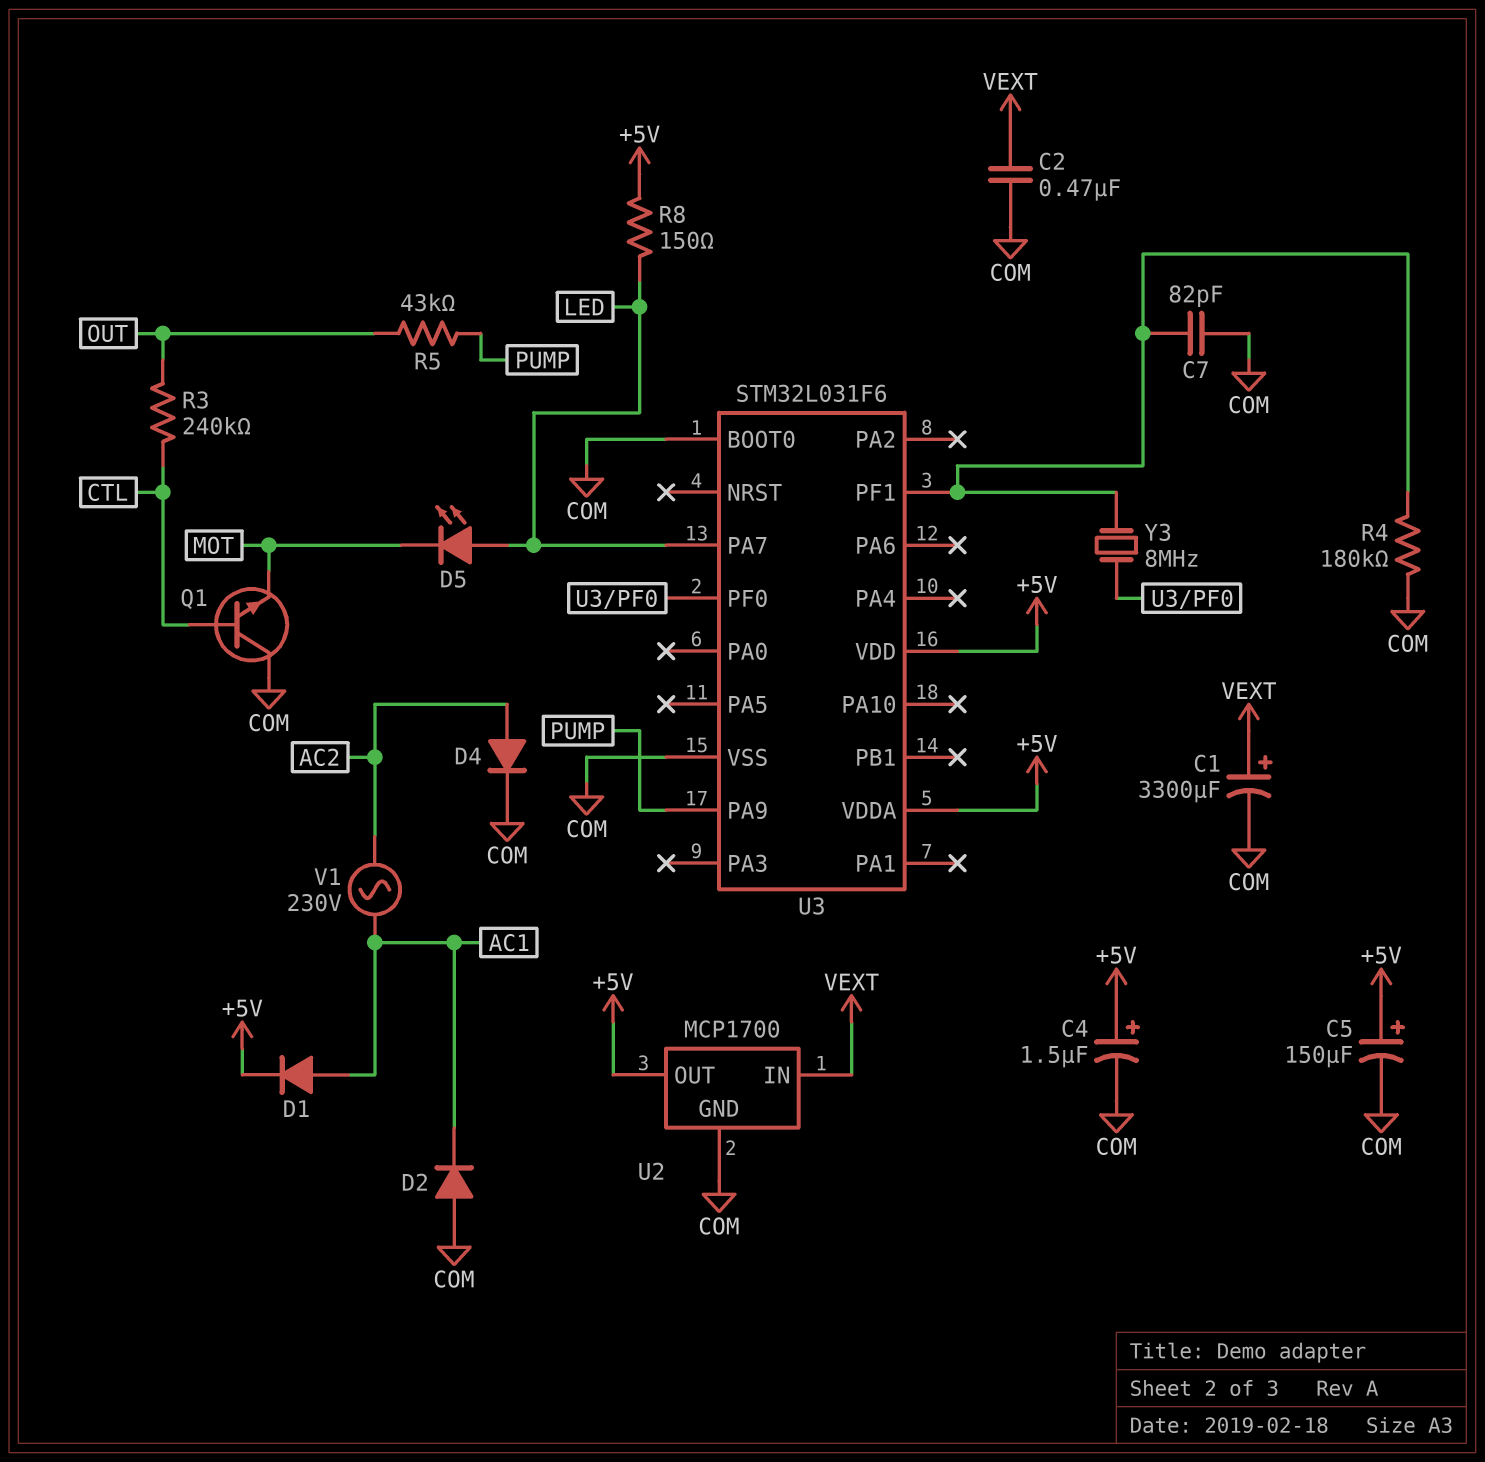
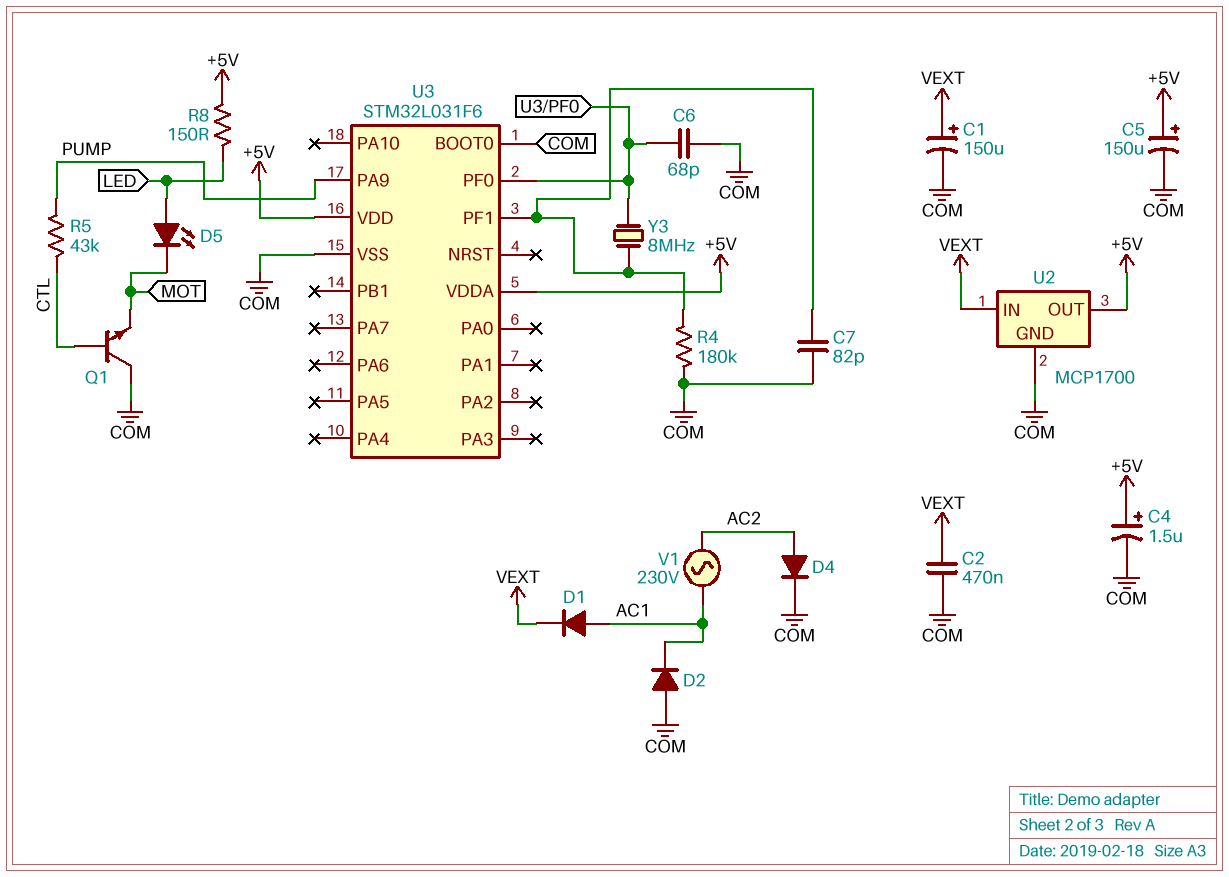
C1: 3300uF (plus VEXT, minus COM) -> 150uF (plus VEXT, minus COM)
C6: none -> 68pF (COM, U3/PF0)
D1: diode (A AC1, K +5V) -> diode (A AC1, K VEXT)
R3: 240k (CTL, OUT) -> none
R5: 43k (OUT, PUMP) -> 43k (CTL, PUMP)
U3 pin PA7: LED -> none

